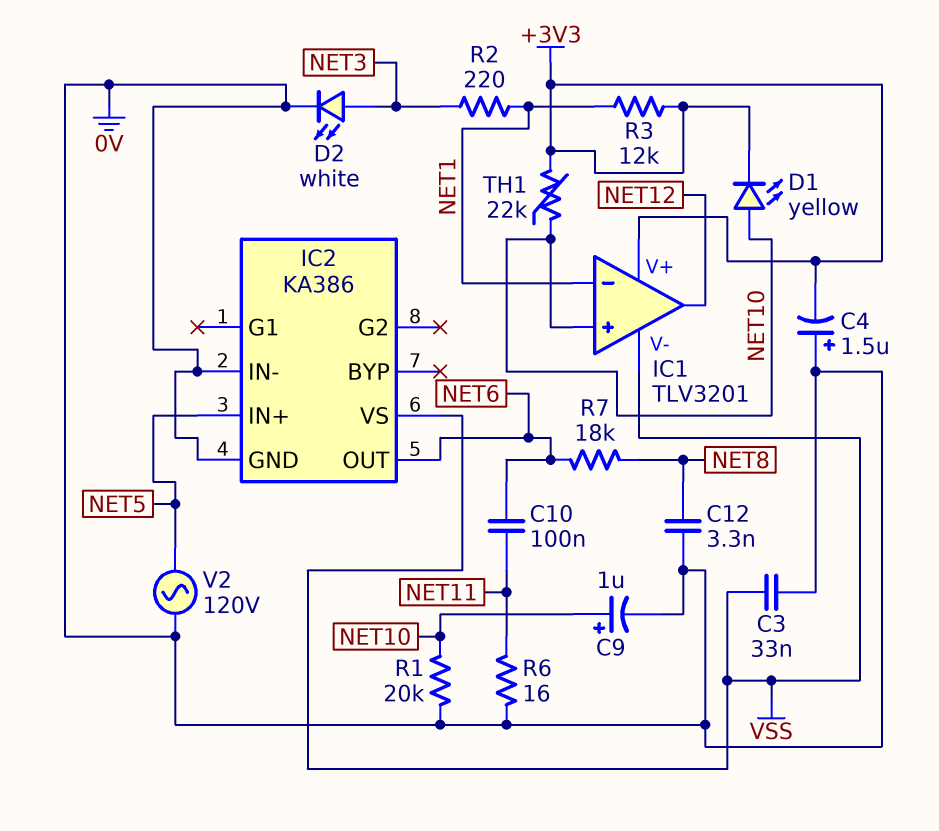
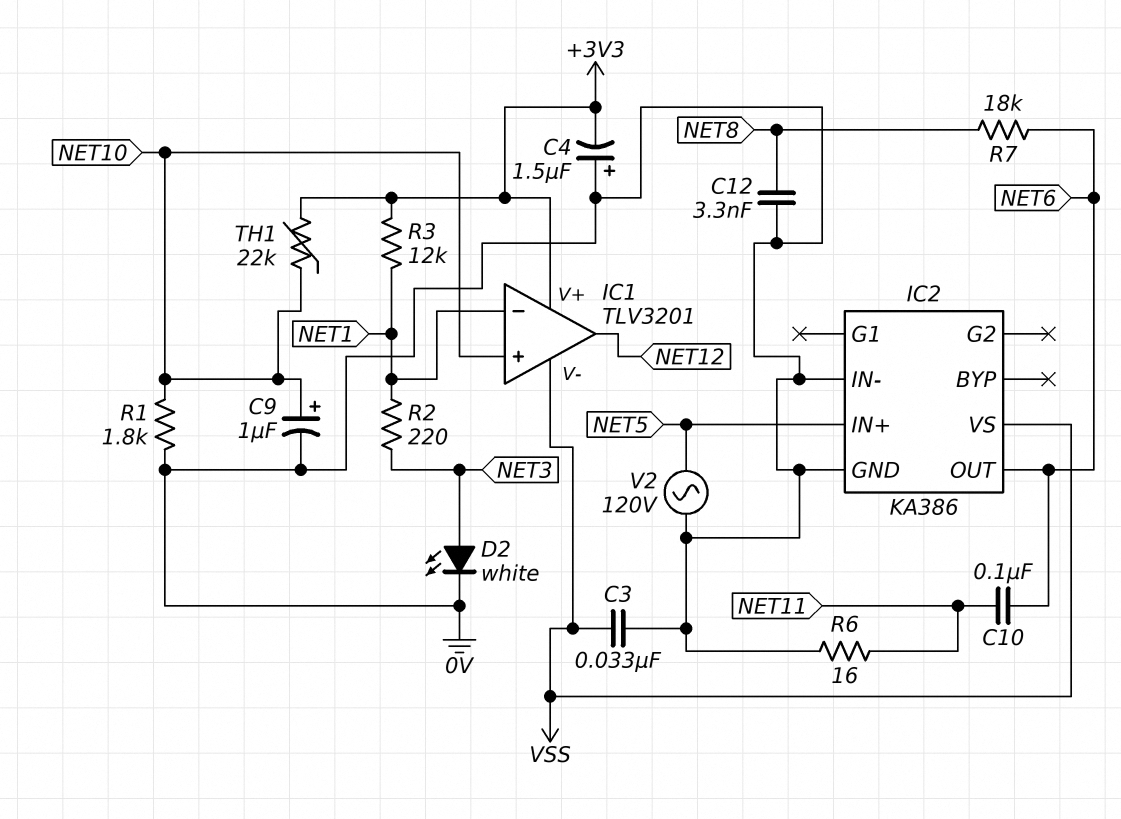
D1: LED yellow (A NET10, K +3V3) -> none
R1: 20k (0V, NET10) -> 1.8k (0V, NET10)

